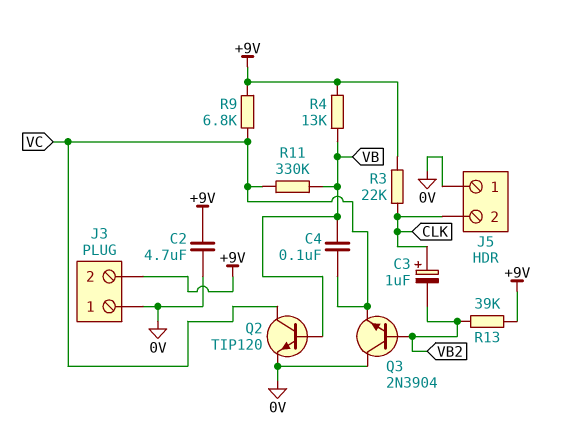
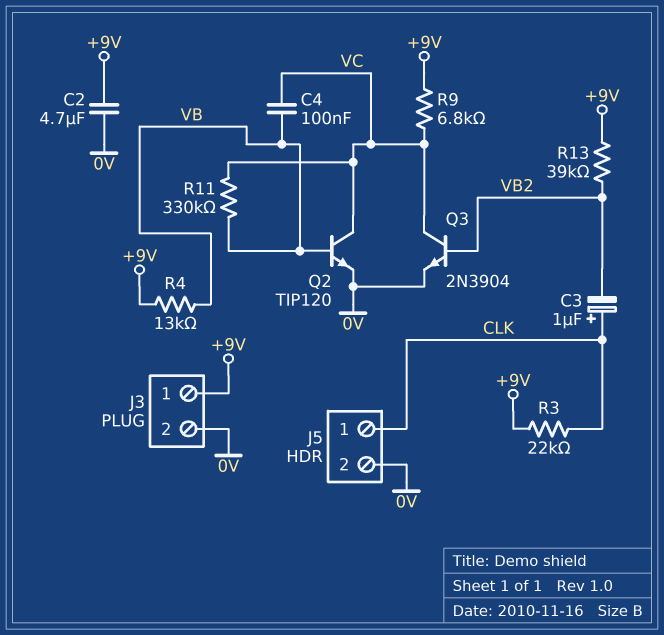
J3 pin 1: 0V -> +9V
J3 pin 2: +9V -> 0V
J5 pin 1: 0V -> CLK
J5 pin 2: CLK -> 0V
Q3: NPN 2N3904 (B VB2, C 0V, E VC) -> NPN 2N3904 (B VB2, C VC, E 0V)

